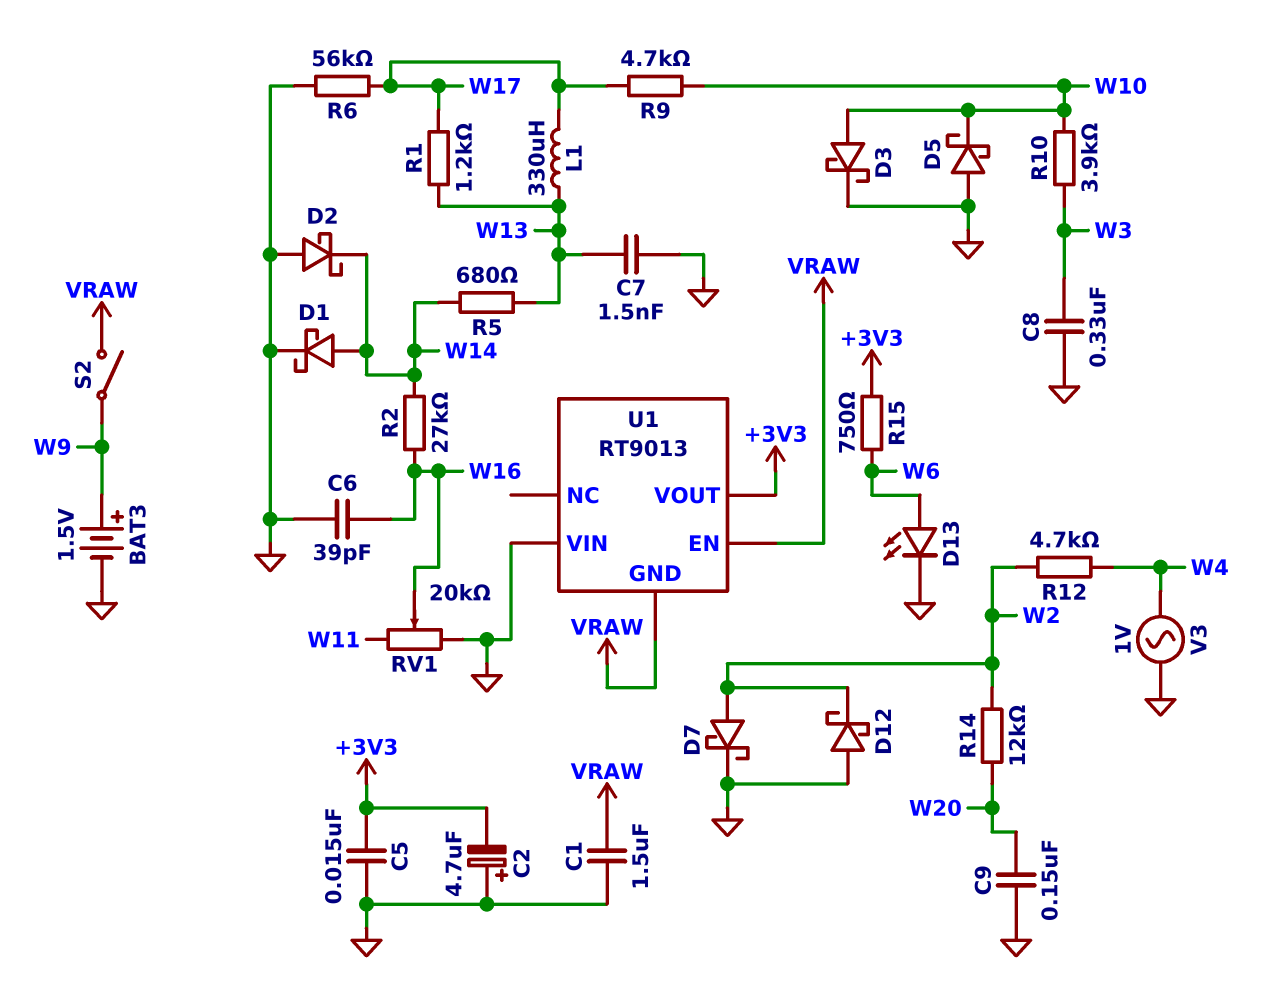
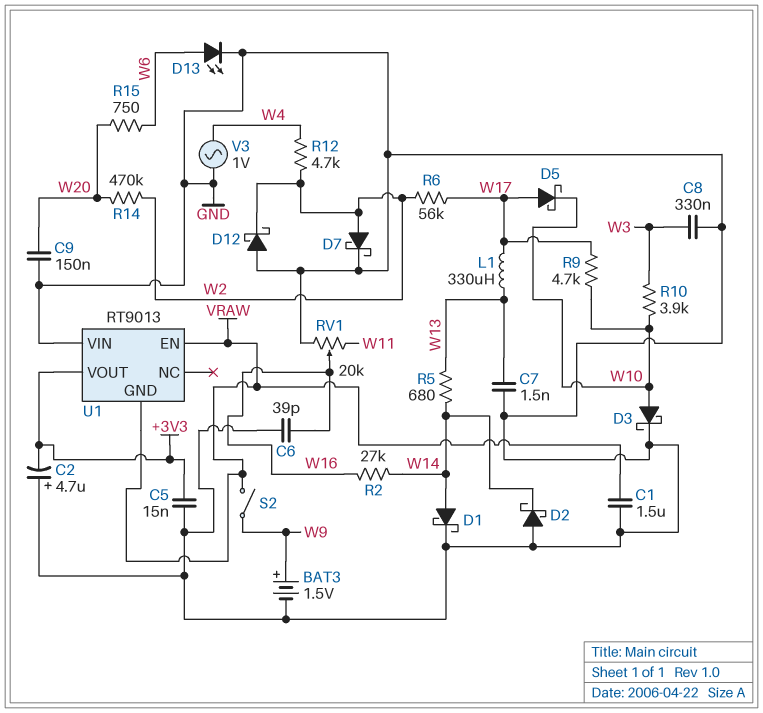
D5: schottky (A GND, K W10) -> schottky (A W17, K W10)
R1: 1.2k (W13, W17) -> none
R6: 56k (GND, W17) -> 56k (W2, W17)
R14: 12k (W2, W20) -> 470k (W2, W20)
R15: 750 (+3V3, W6) -> 750 (W6, W20)

